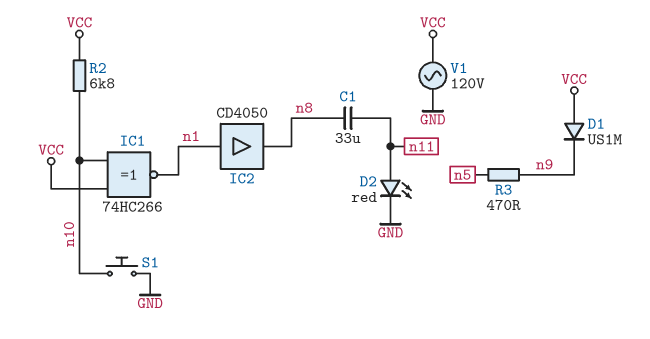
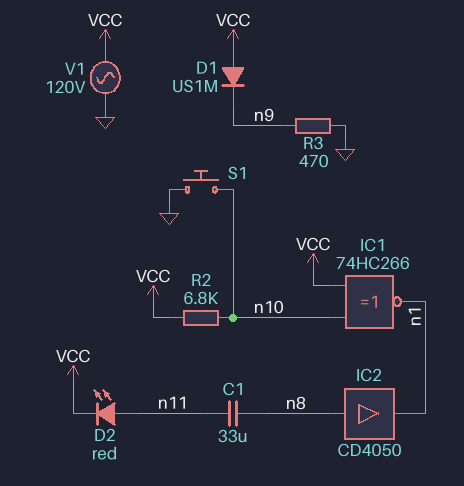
D2: LED red (A n11, K GND) -> LED red (A n11, K VCC)
IC2: buffer CD4050 (in n1, out n8) -> buffer CD4050 (in n8, out n1)
R3: 470 (n5, n9) -> 470 (GND, n9)

